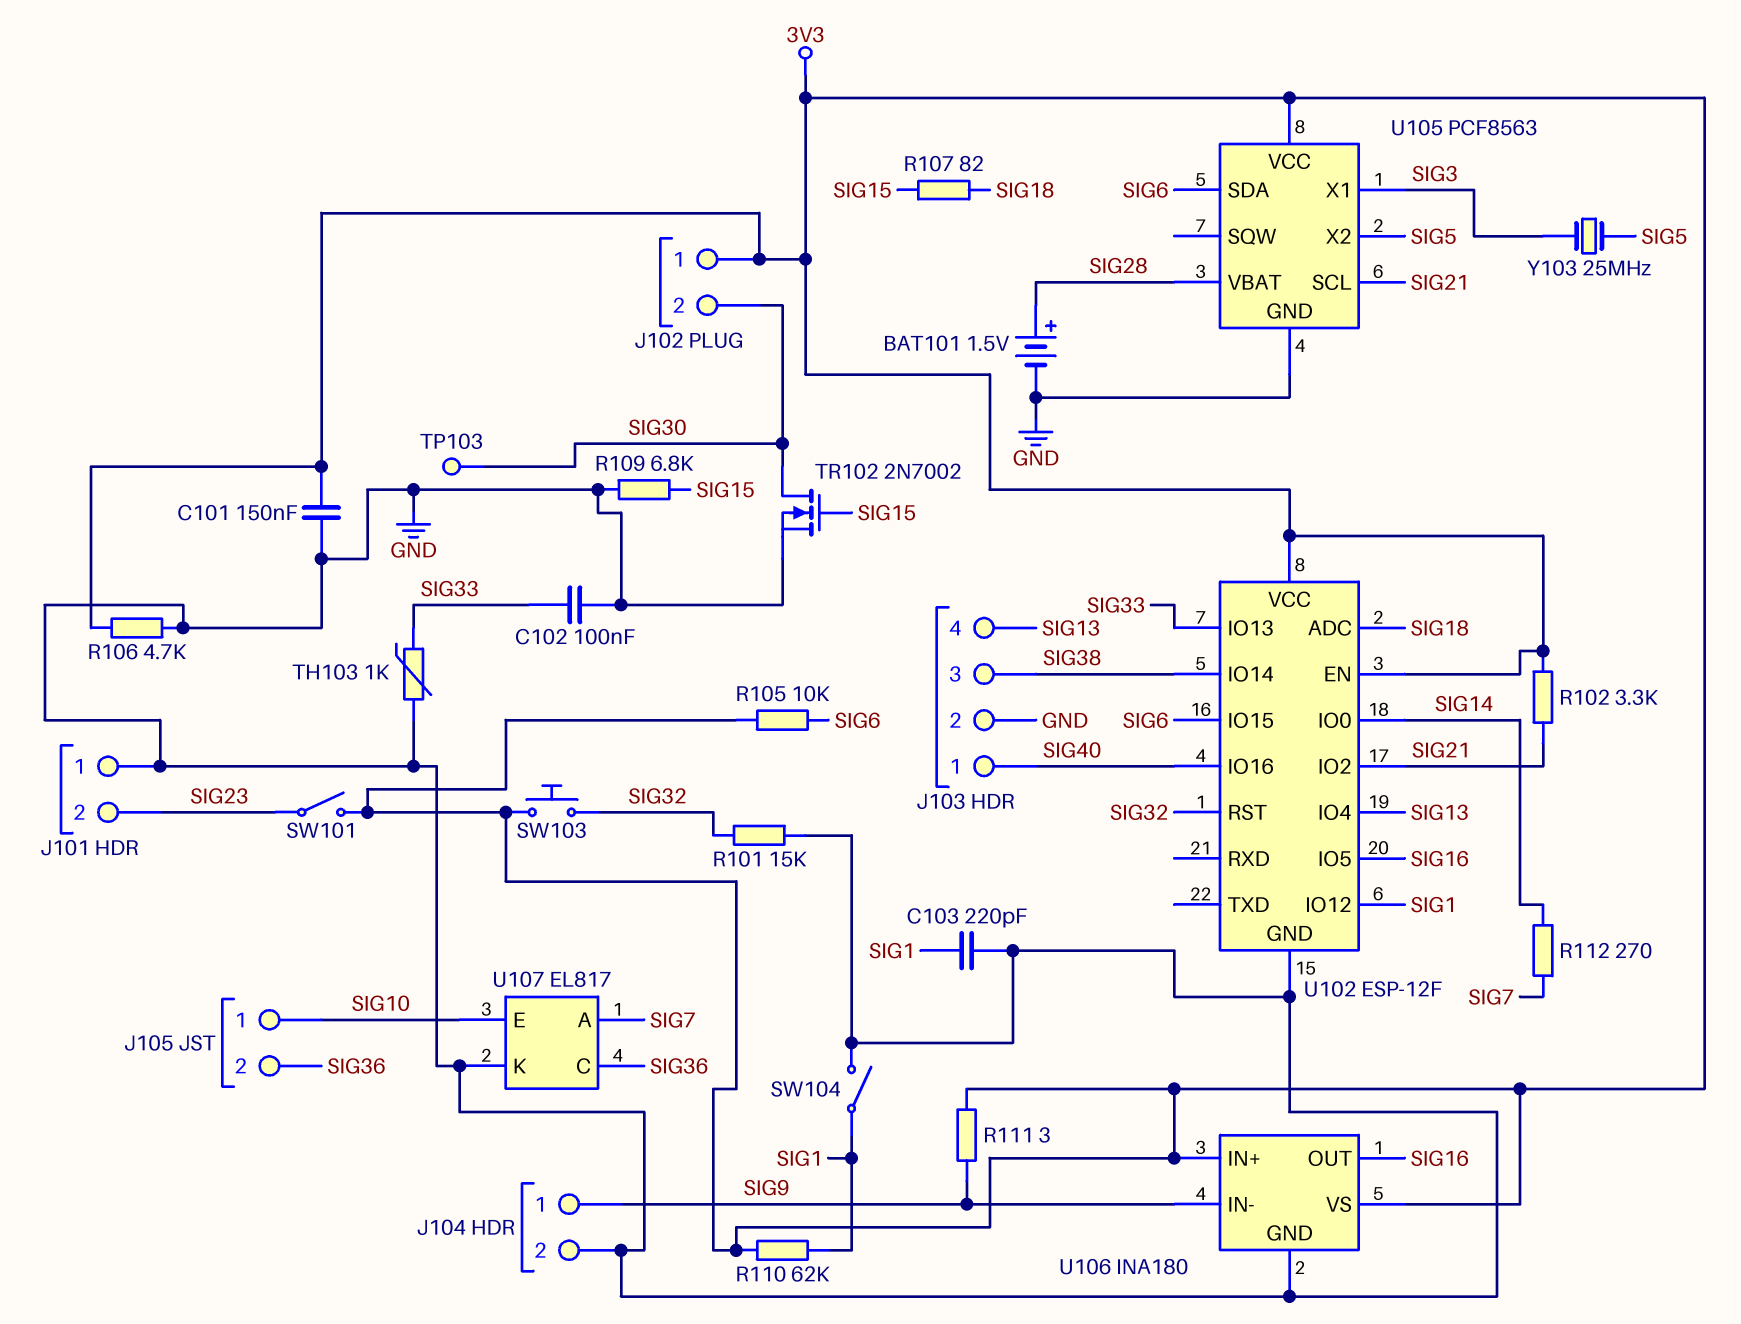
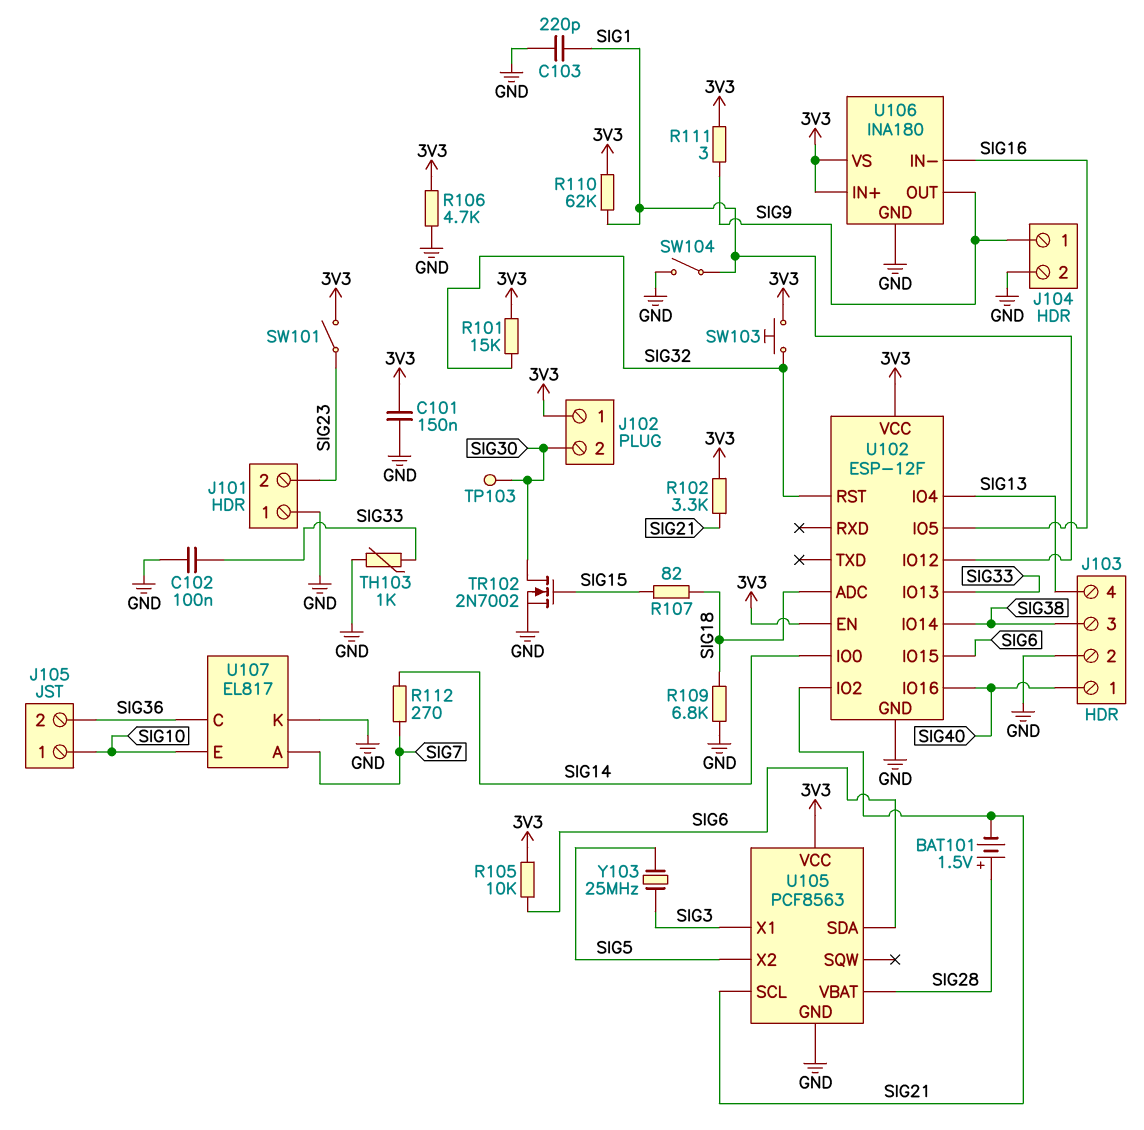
BAT101: 1.5V (plus SIG28, minus GND) -> 1.5V (plus SIG28, minus SIG21)
R101: 15k (GND, SIG32) -> 15k (3V3, SIG32)
R109: 6.8k (GND, SIG15) -> 6.8k (GND, SIG18)
U106 pin IN-: SIG9 -> SIG16
U106 pin OUT: SIG16 -> SIG9

